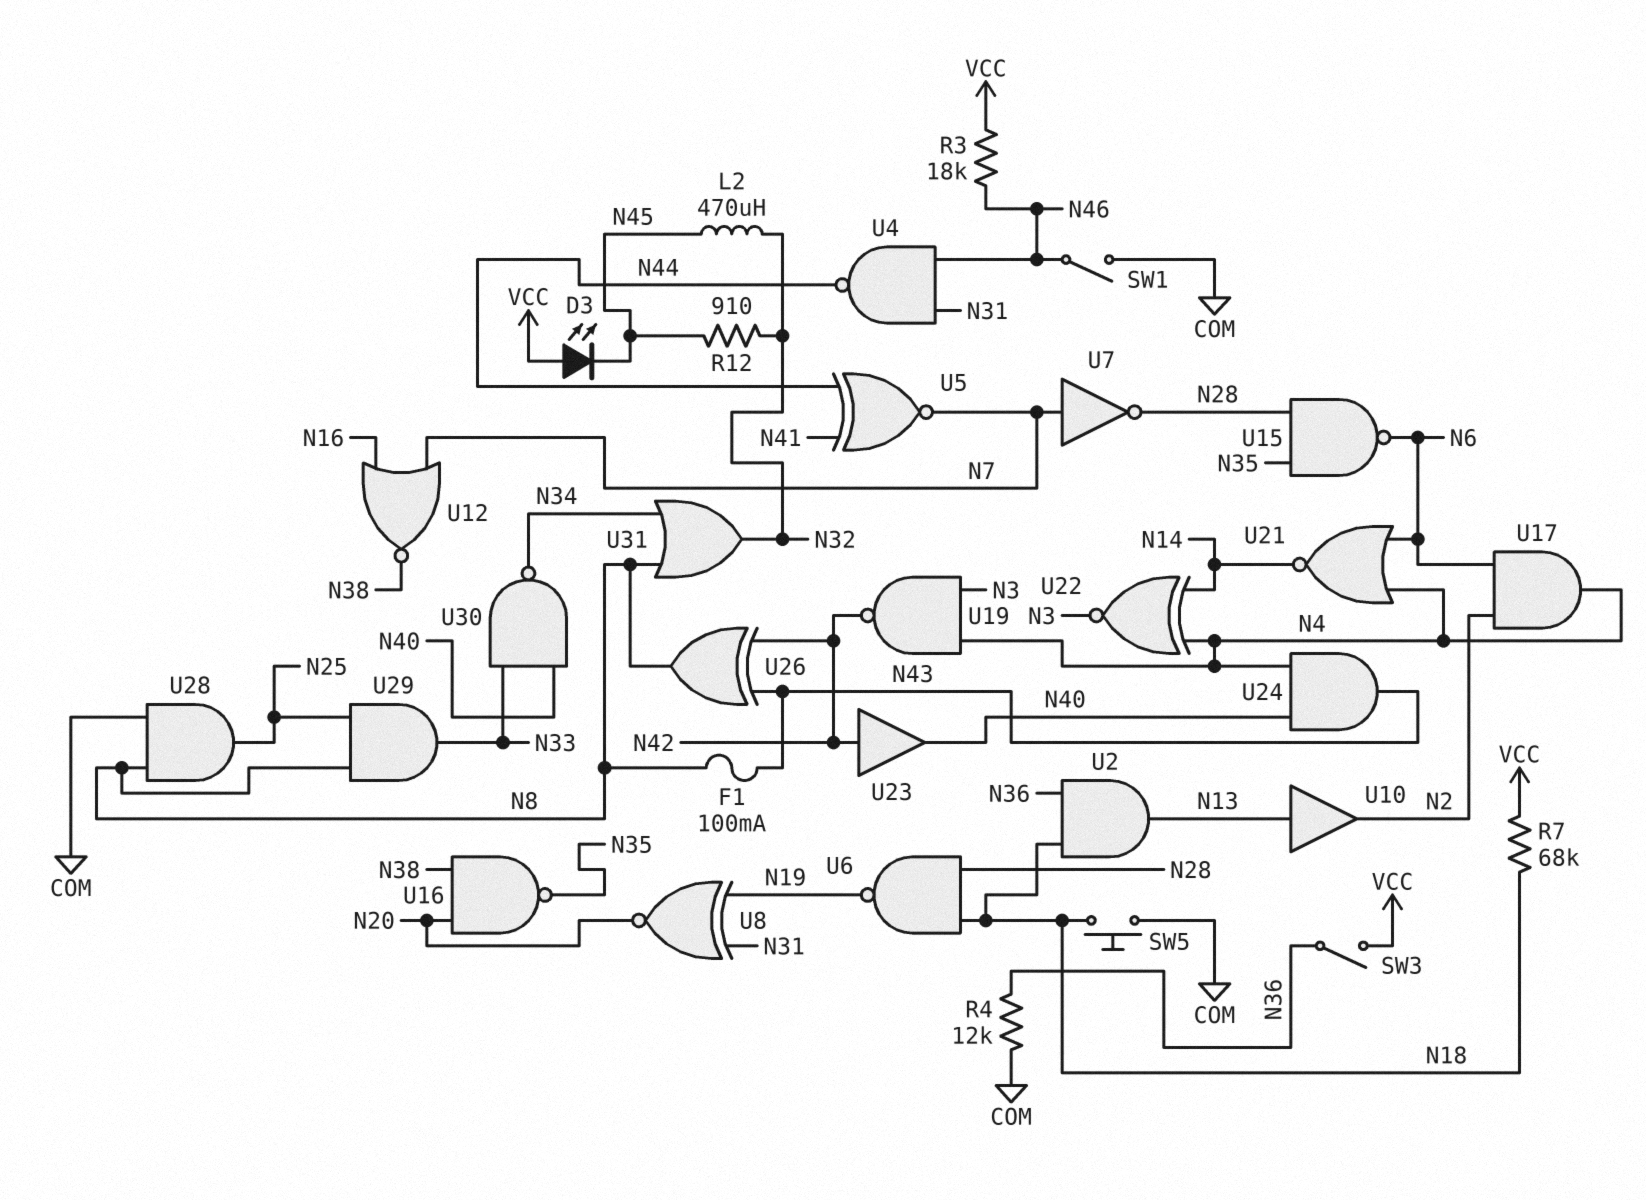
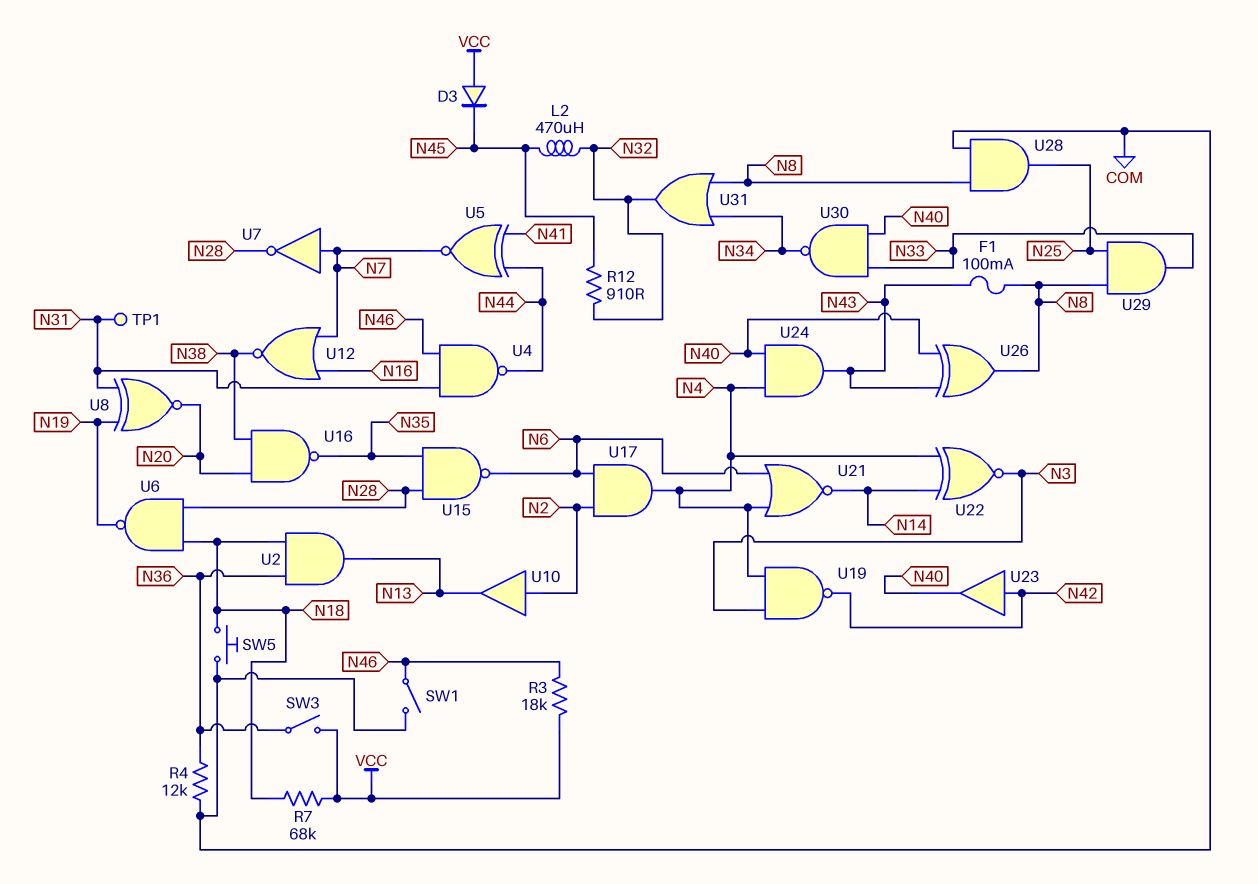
D3: LED (A VCC, K N45) -> diode (A VCC, K N45)
TP1: none -> test point (N31)
U10: buffer (in N13, out N2) -> buffer (in N2, out N13)
U26: XOR (in N42, in N43, out N8) -> XOR (in N40, in N43, out N8)

